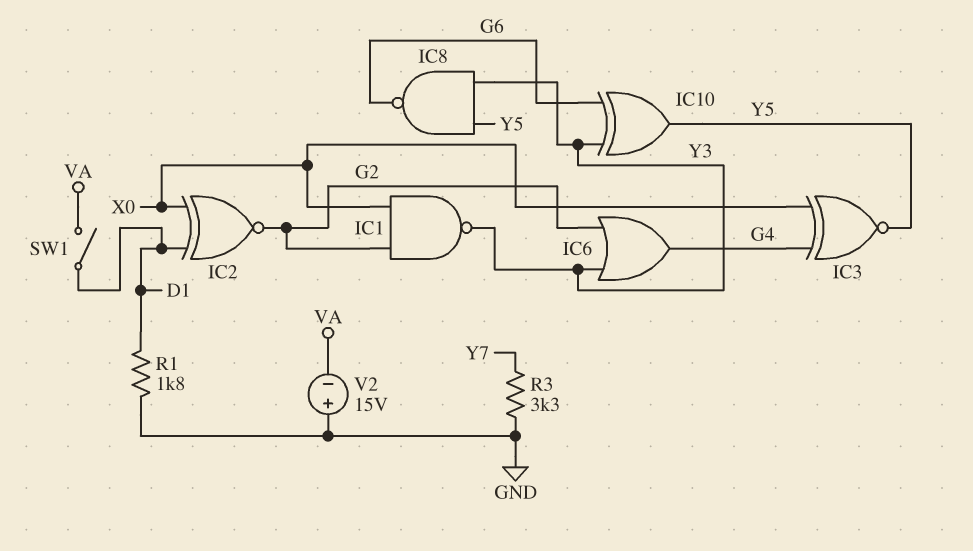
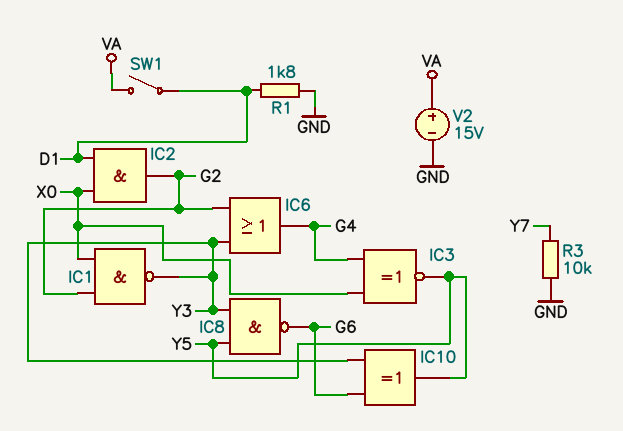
IC2: XNOR (in D1, in X0, out G2) -> AND (in D1, in X0, out G2)
R3: 3.3k (GND, Y7) -> 10k (GND, Y7)
V2: 15V (plus GND, minus VA) -> 15V (plus VA, minus GND)

